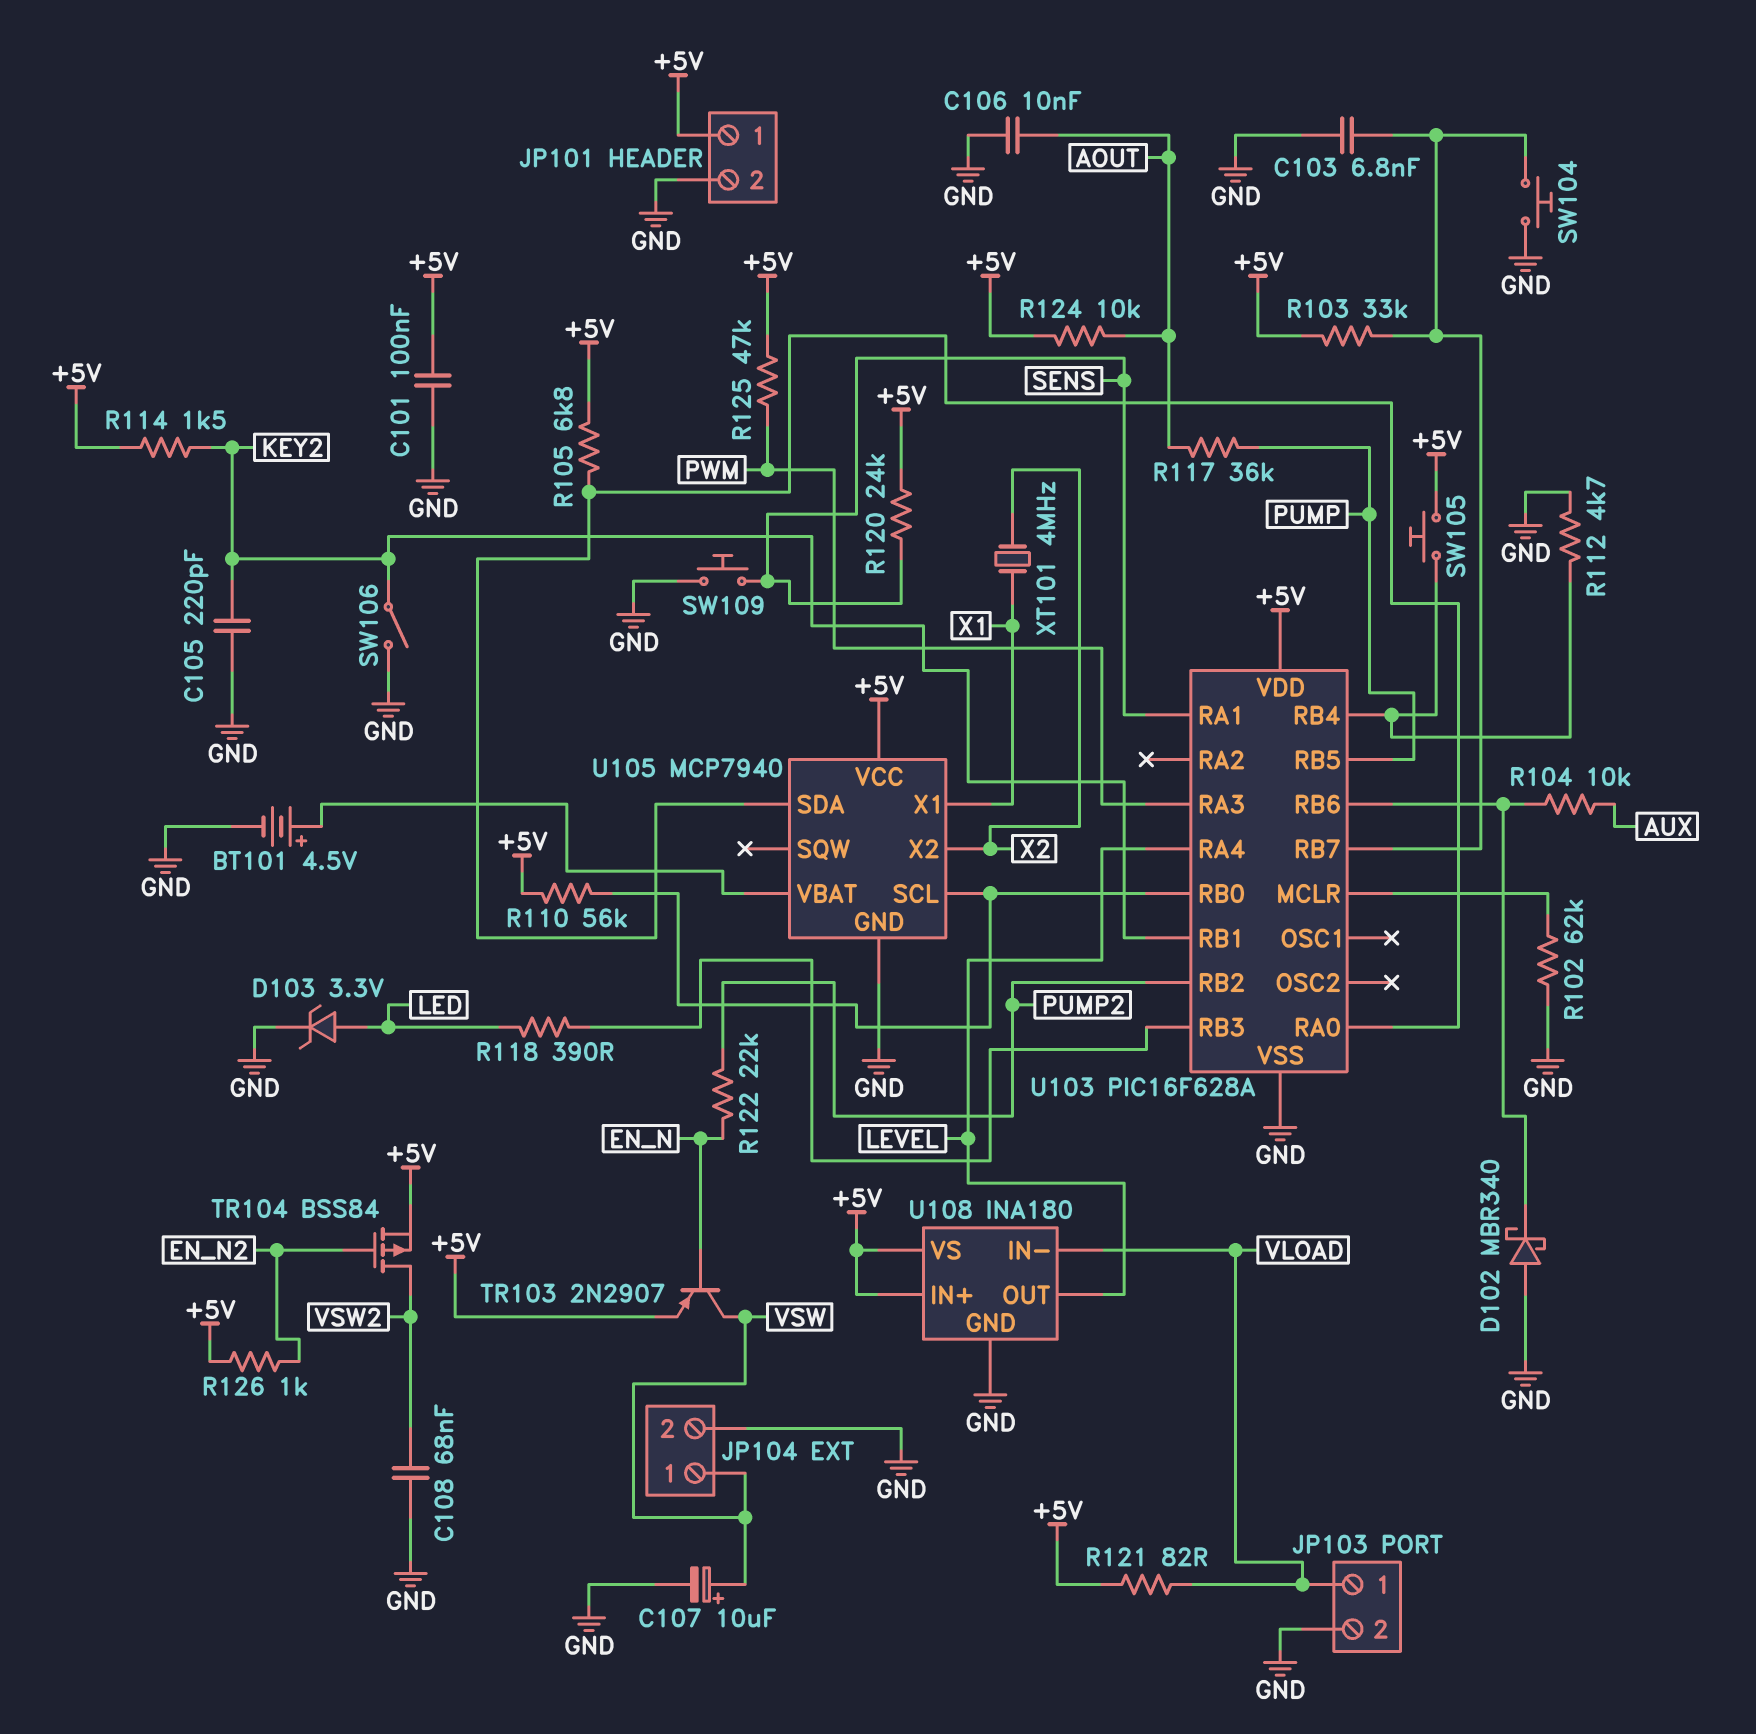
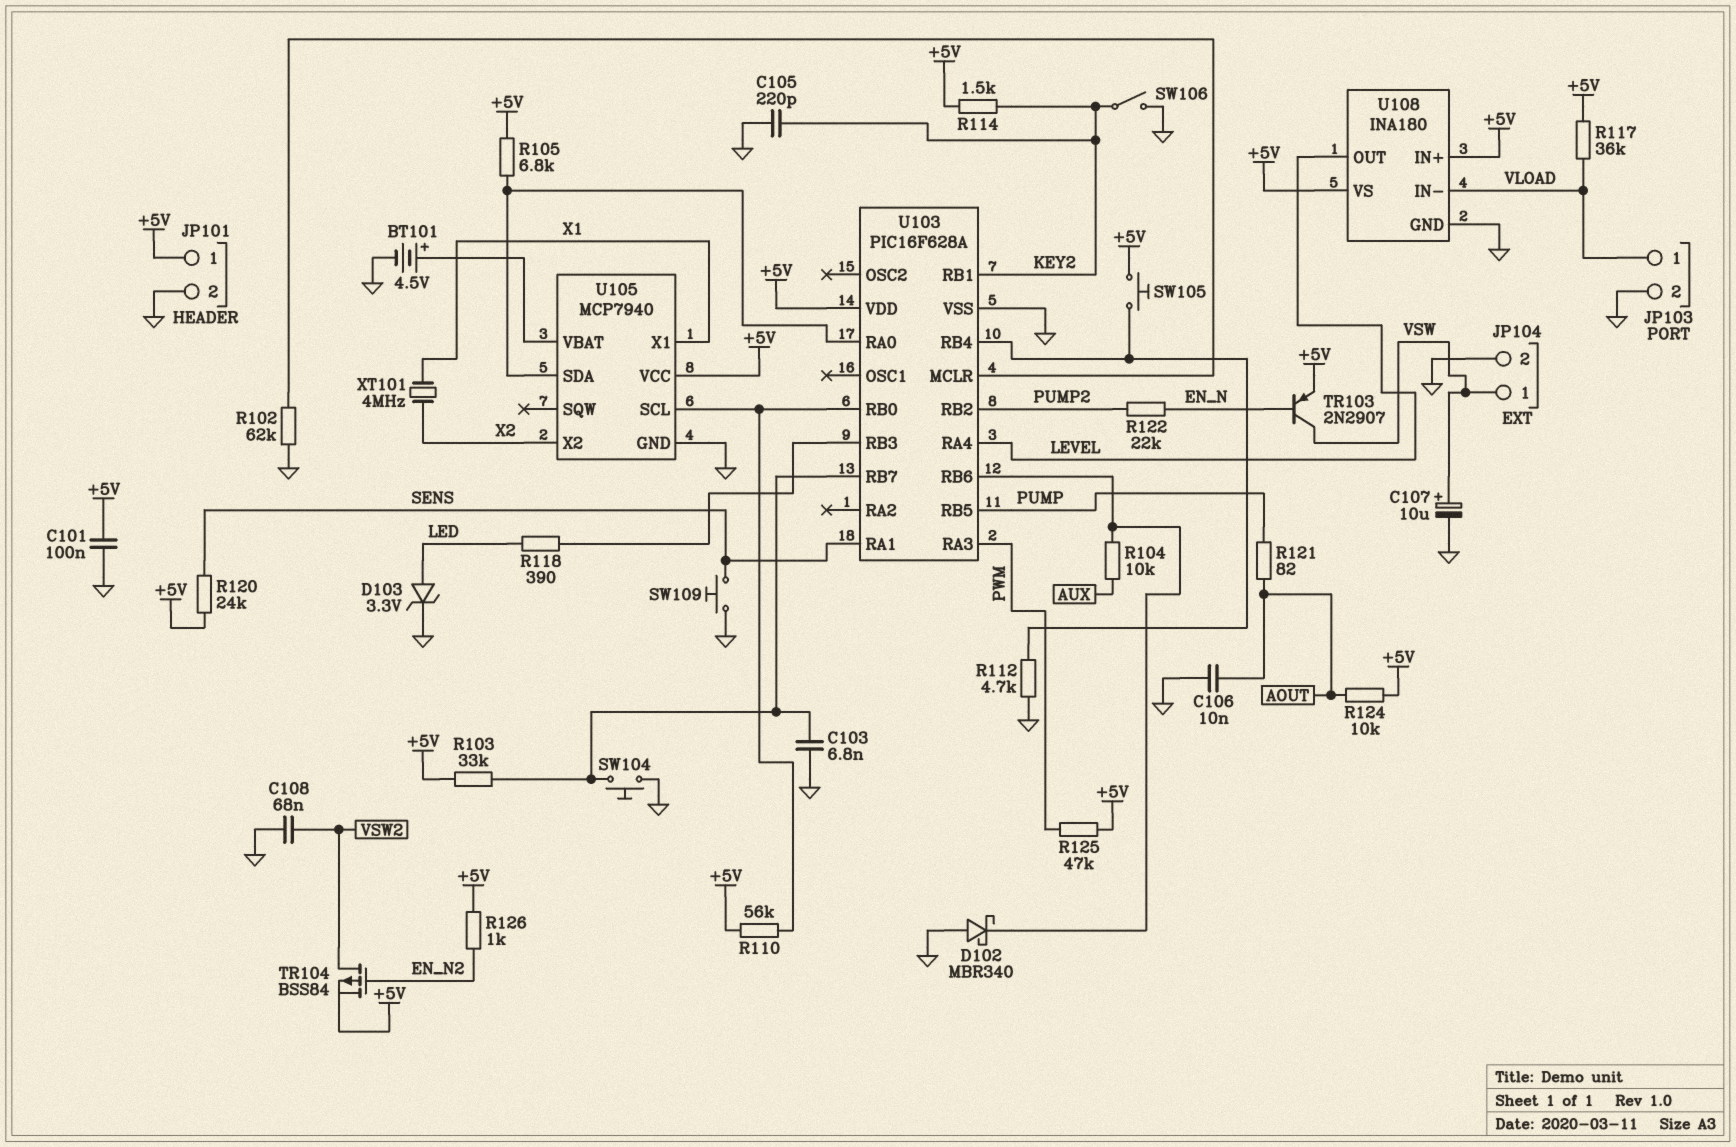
R117: 36k (AOUT, PUMP) -> 36k (+5V, VLOAD)
R121: 82 (+5V, VLOAD) -> 82 (AOUT, PUMP)

